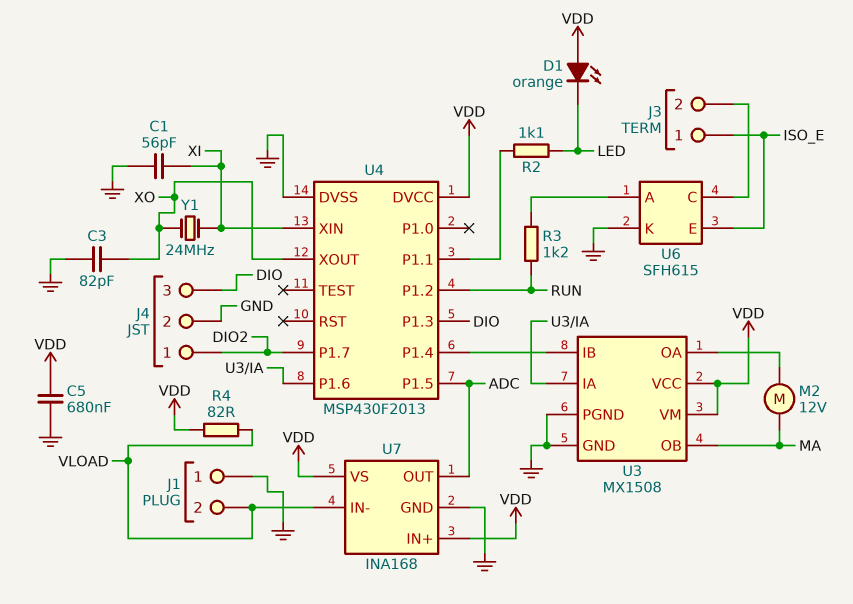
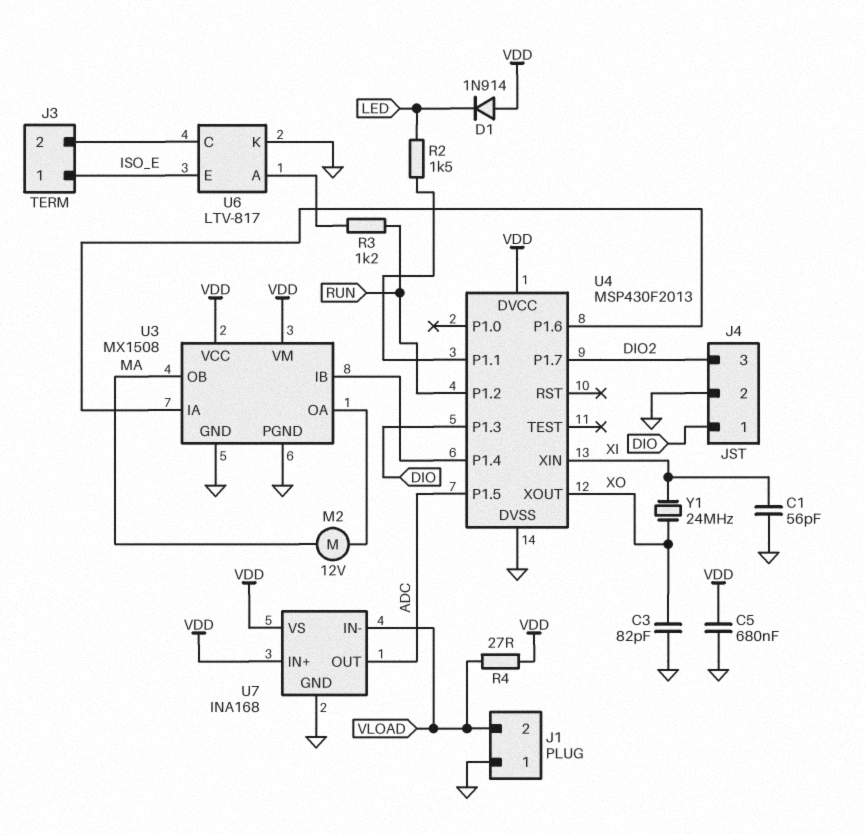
D1: LED orange (A VDD, K LED) -> diode 1N914 (A VDD, K LED)
J4 pin 1: DIO2 -> DIO
J4 pin 3: DIO -> DIO2
R2: 1.1k (LED, U4/P1.1) -> 1.5k (LED, U4/P1.1)
R4: 82 (VDD, VLOAD) -> 27 (VDD, VLOAD)
U6: SFH615 -> LTV-817

